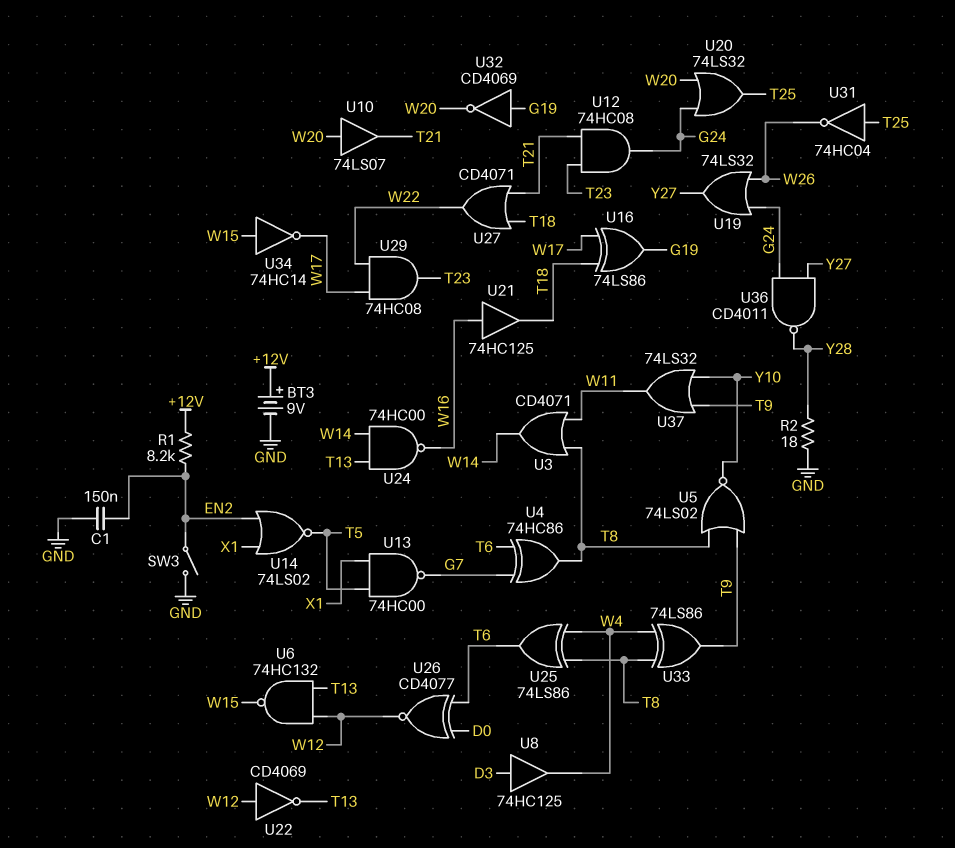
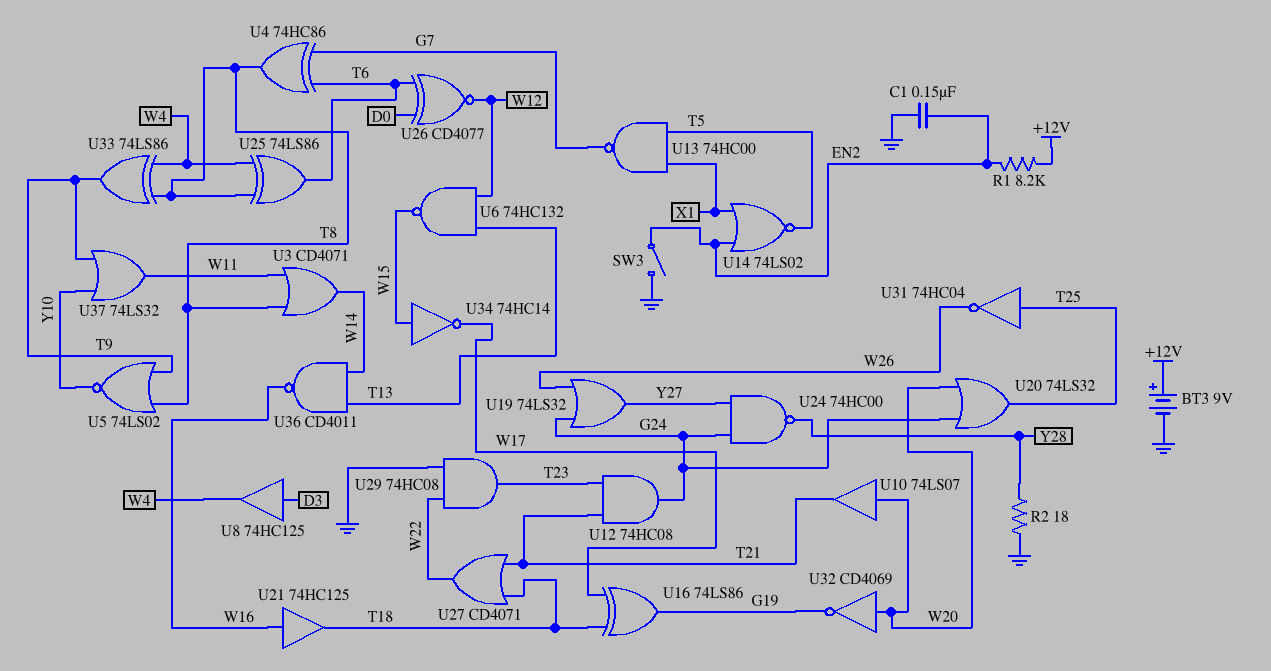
U22: NOT CD4069 (in W12, out T13) -> none
U24: NAND 74HC00 (in T13, in W14, out W16) -> NAND 74HC00 (in G24, in Y27, out Y28)
U29: AND 74HC08 (in W17, in W22, out T23) -> AND 74HC08 (in GND, in W22, out T23)
U32: NOT CD4069 (in G19, out W20) -> NOT CD4069 (in W20, out G19)
U36: NAND CD4011 (in G24, in Y27, out Y28) -> NAND CD4011 (in T13, in W14, out W16)

